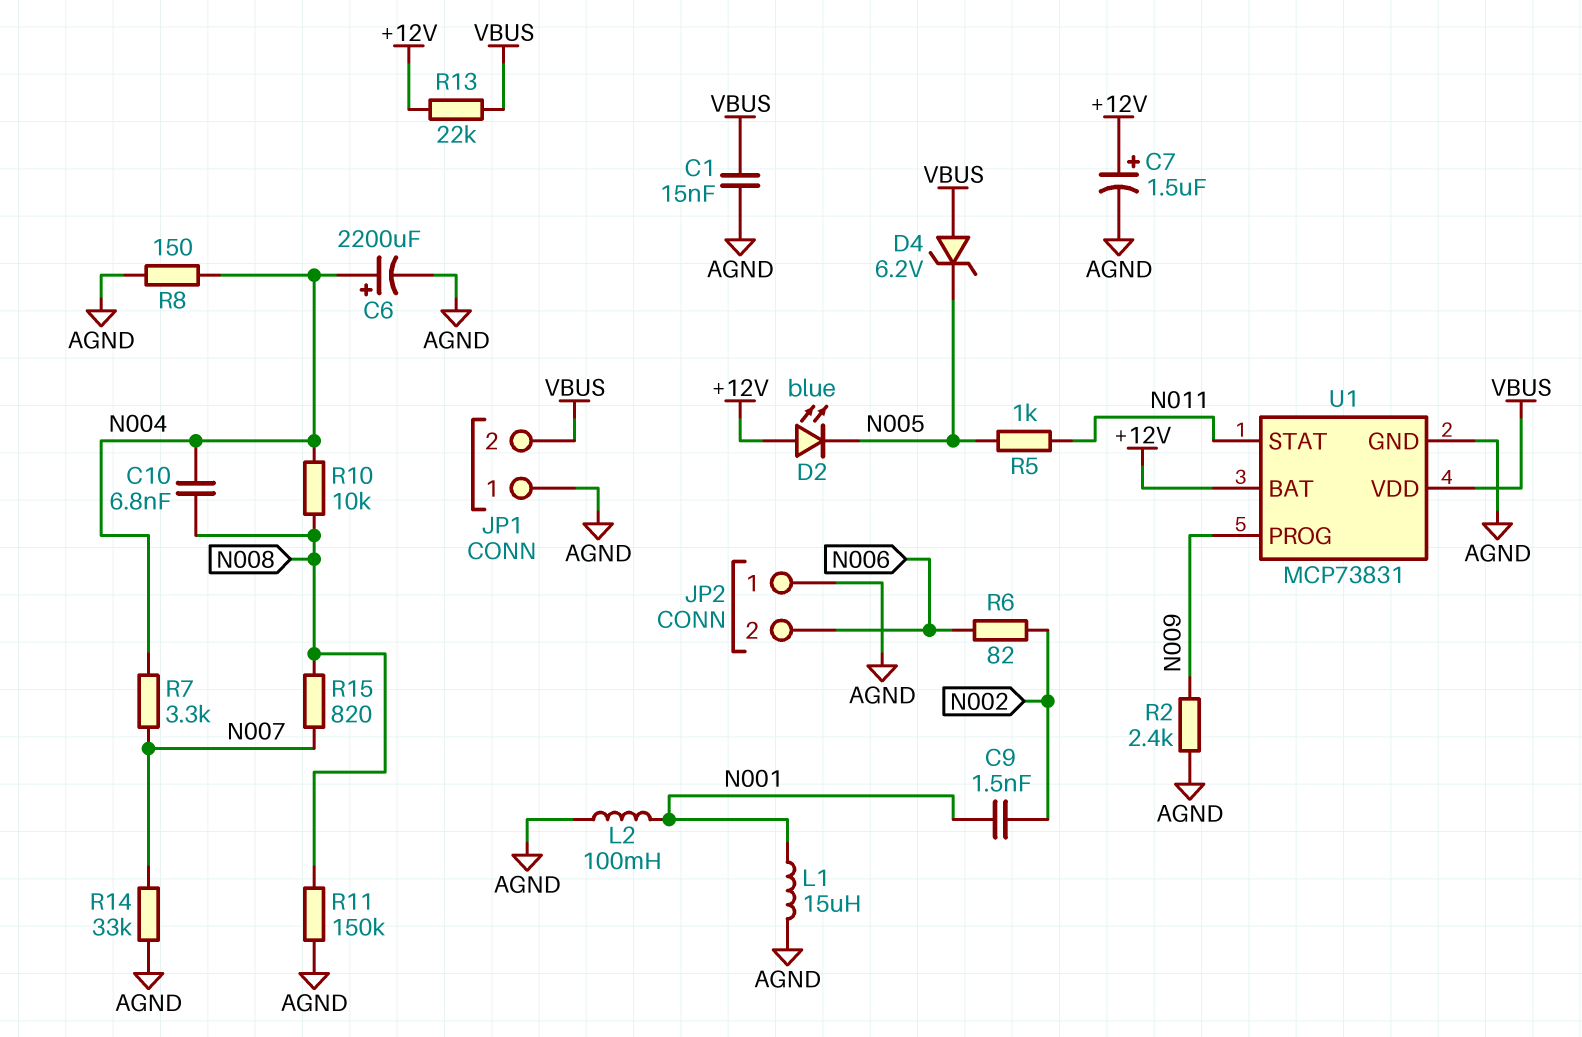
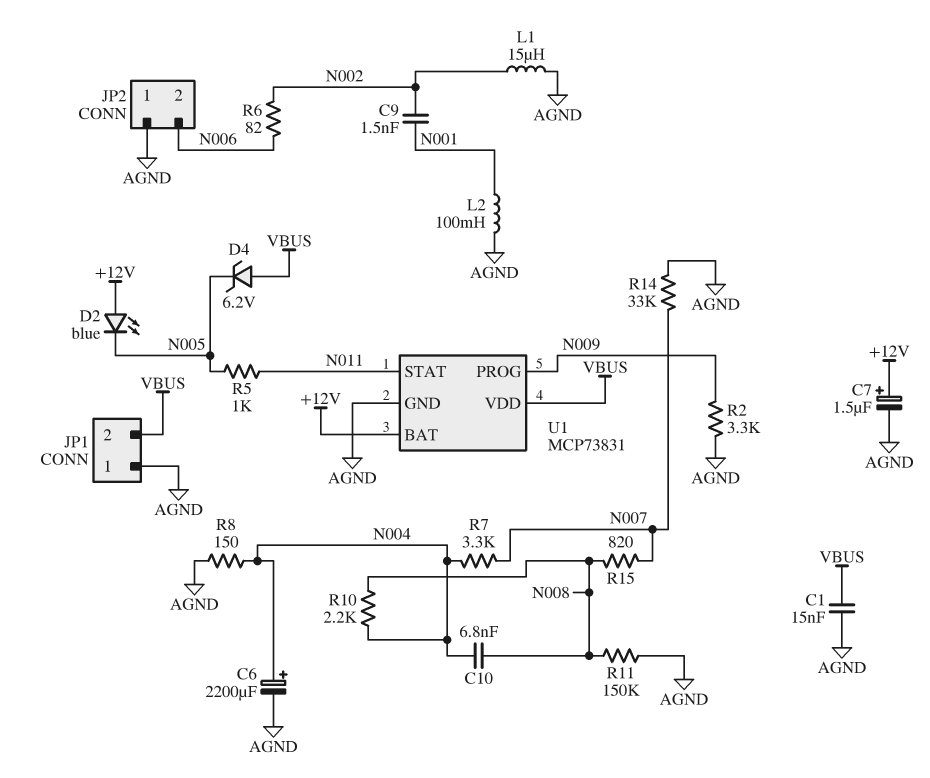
L1: 15uH (AGND, N001) -> 15uH (AGND, N002)
R2: 2.4k (AGND, N009) -> 3.3k (AGND, N009)
R10: 10k (N004, N008) -> 2.2k (N004, N008)
R13: 22k (+12V, VBUS) -> none

